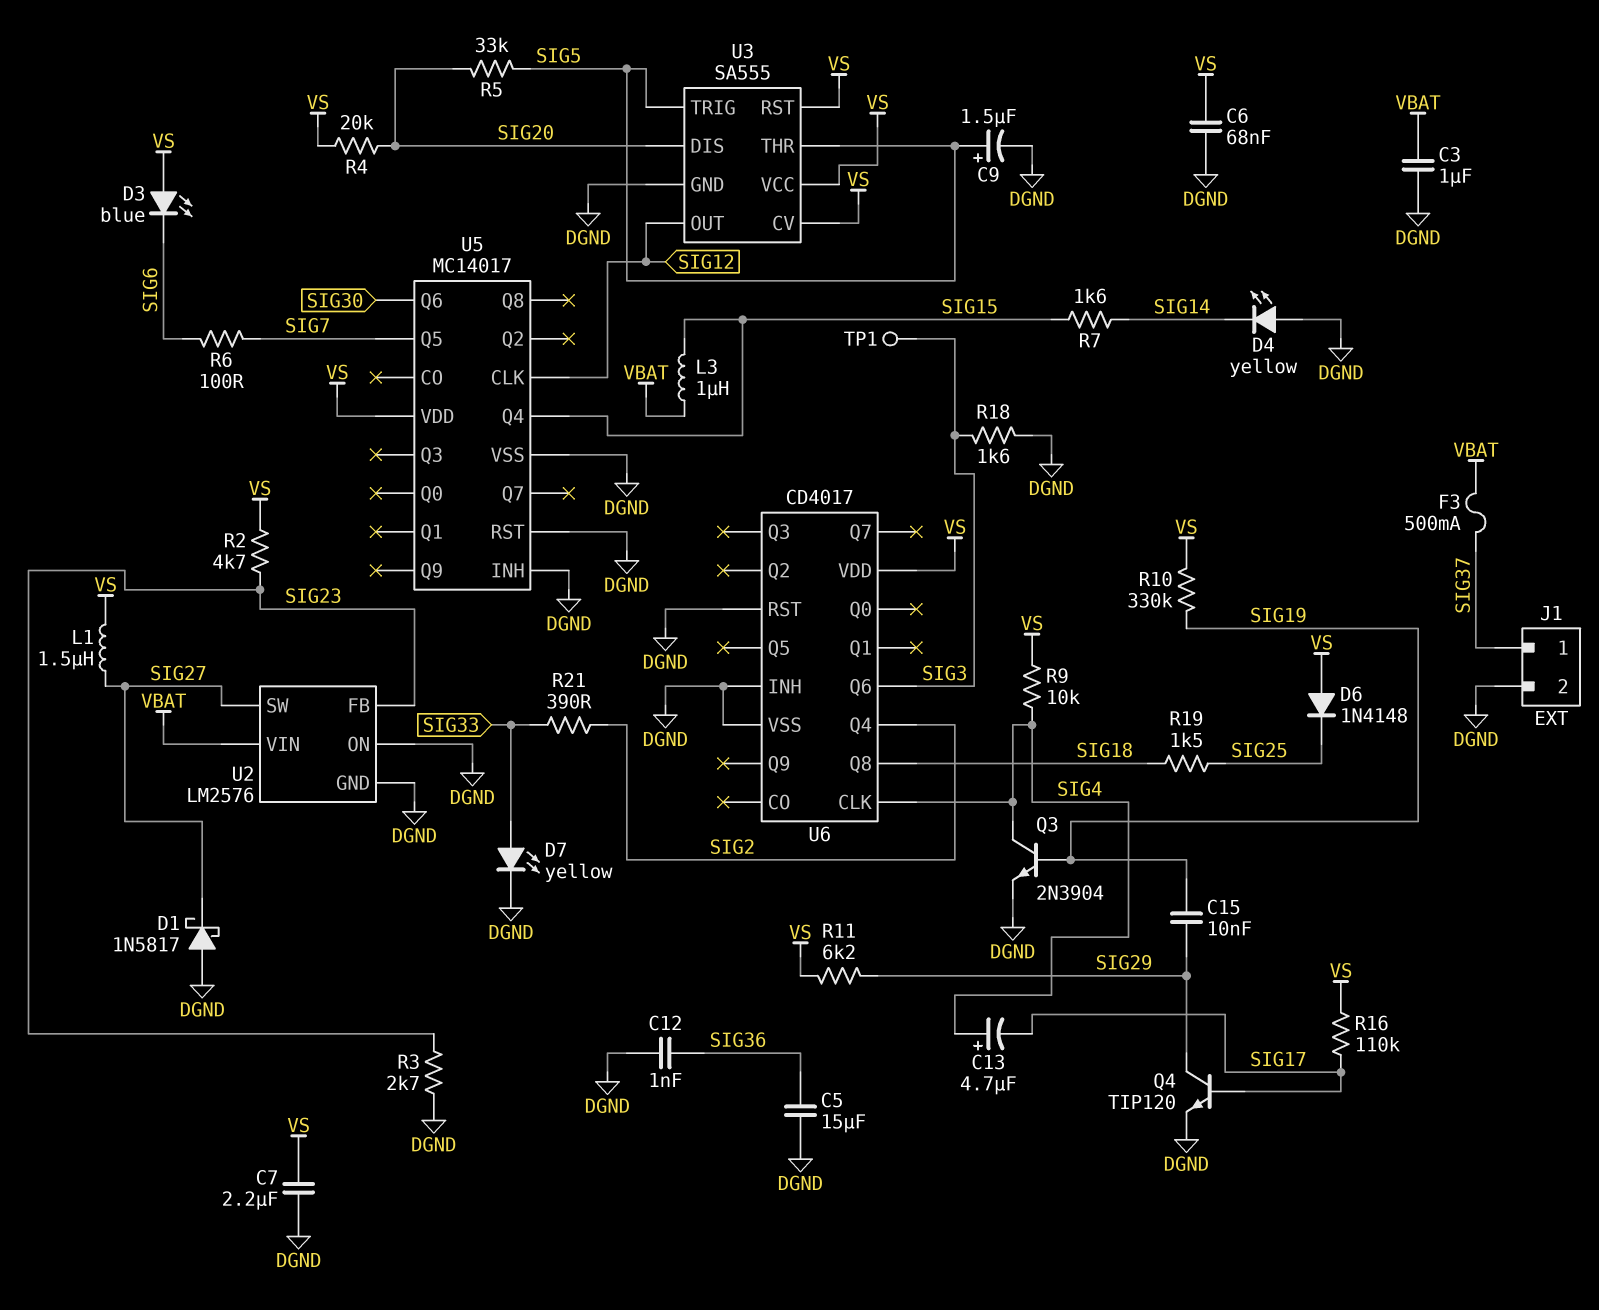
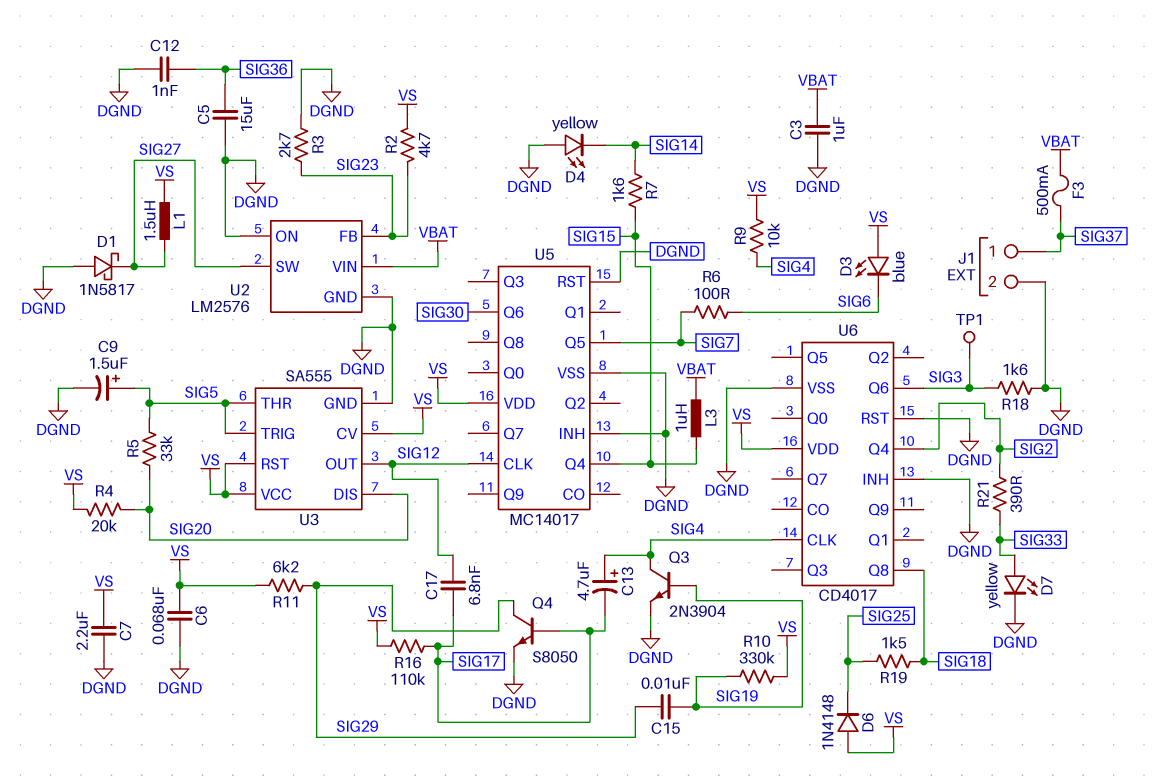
C17: none -> 6.8nF (SIG12, SIG17)
Q4: NPN TIP120 (B SIG17, C SIG29, E DGND) -> NPN S8050 (B SIG17, C SIG29, E DGND)

